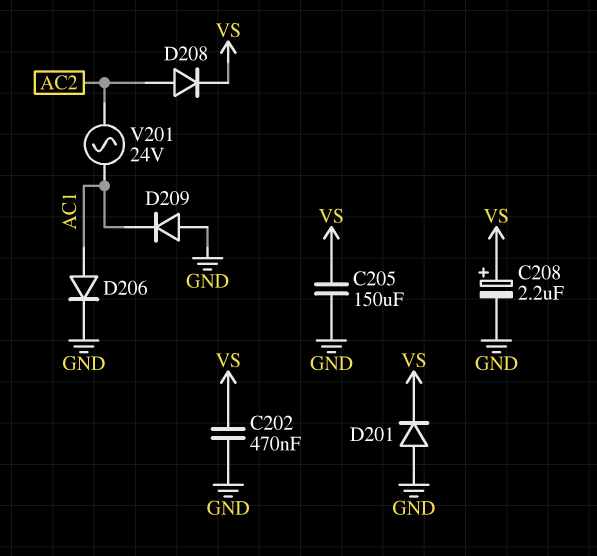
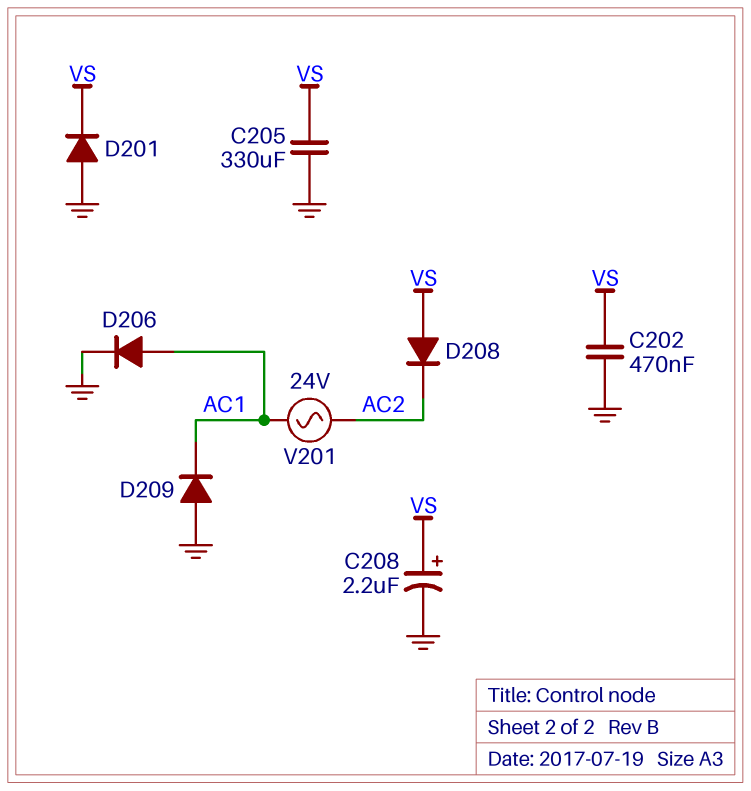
C205: 150uF (GND, VS) -> 330uF (GND, VS)
D208: diode (A AC2, K VS) -> diode (A VS, K AC2)

